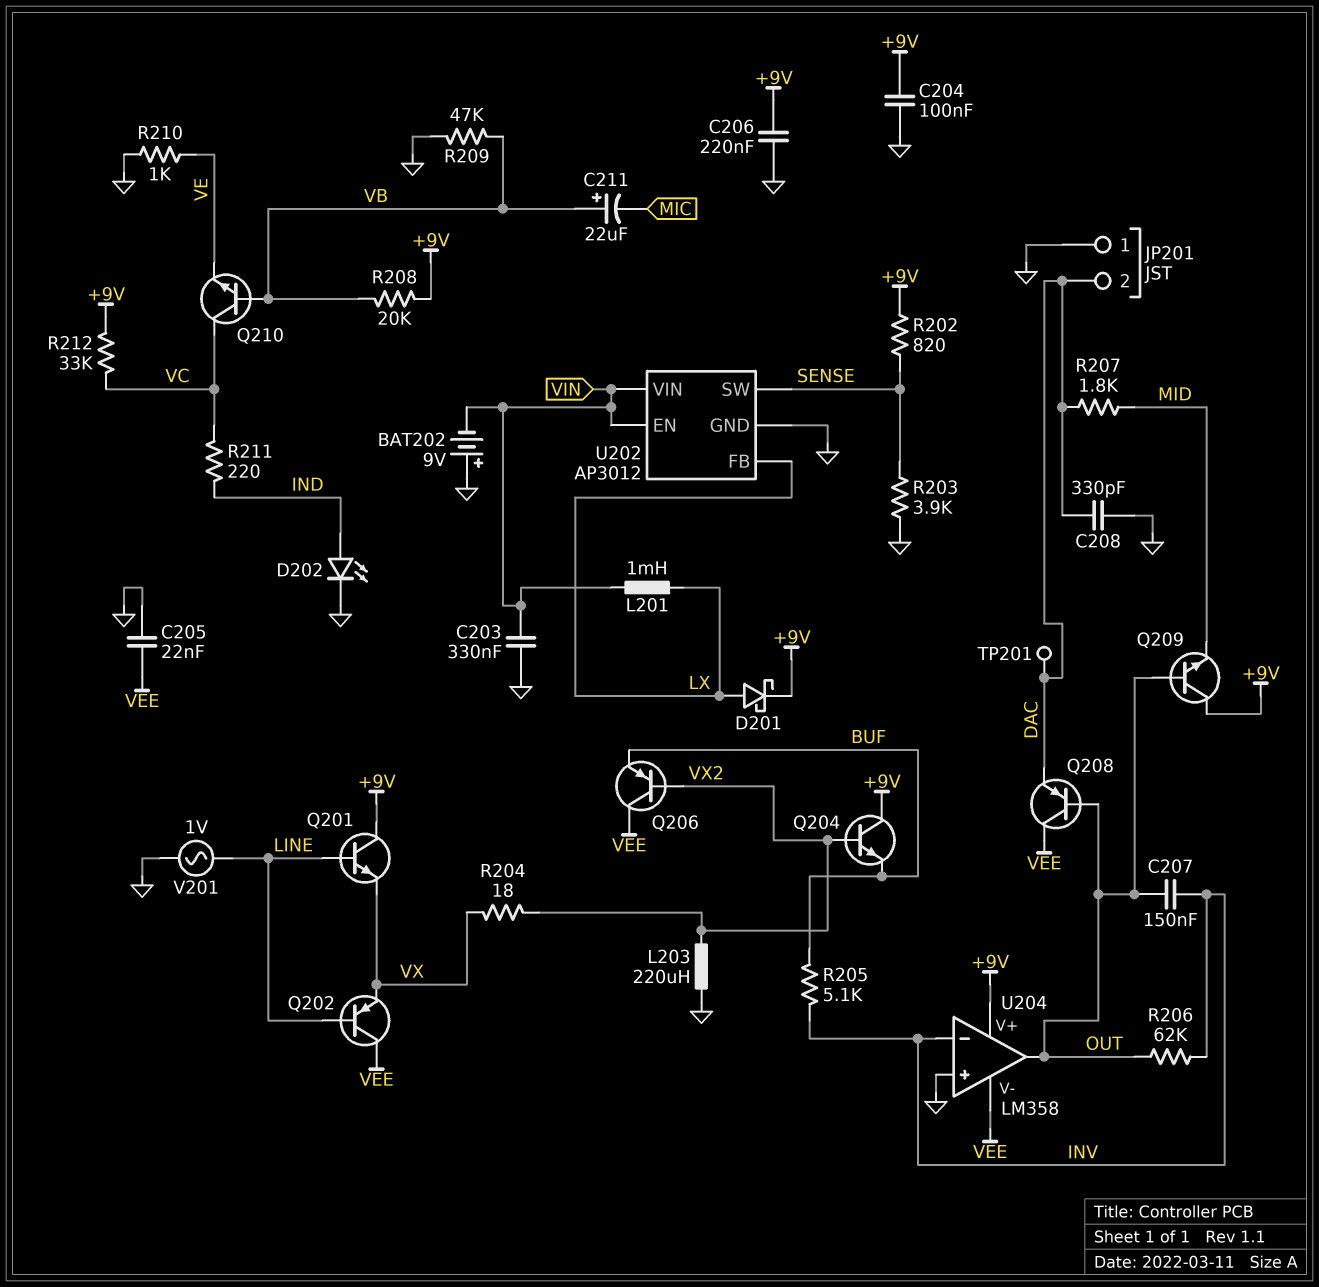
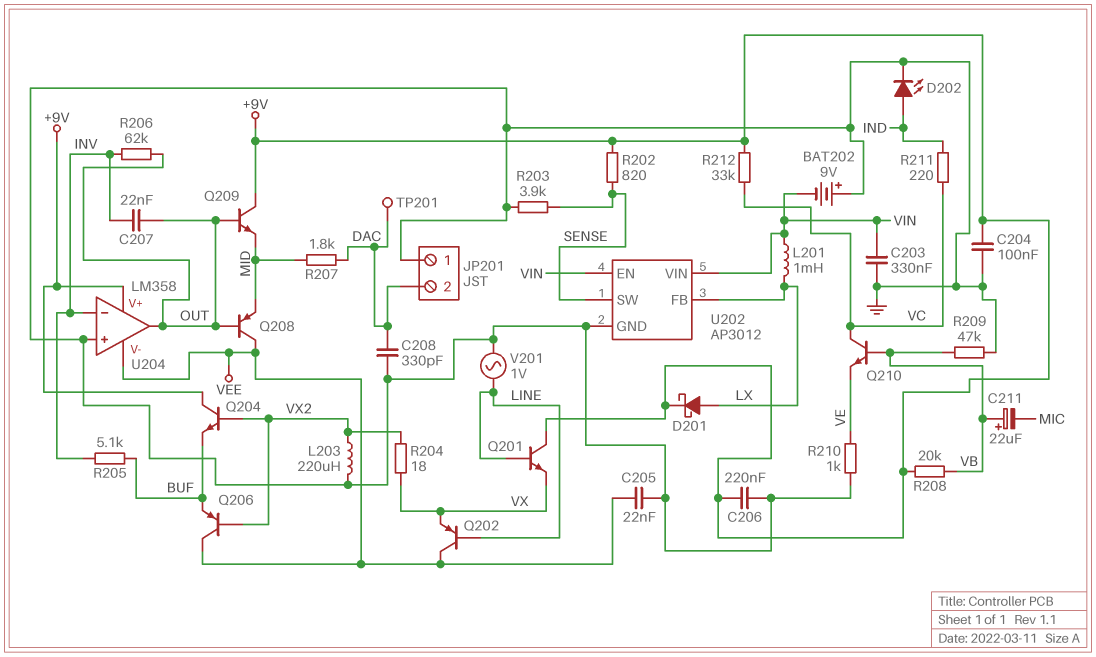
C207: 150nF (INV, OUT) -> 22nF (INV, OUT)
Q208: PNP (B OUT, C VEE, E DAC) -> PNP (B OUT, C VEE, E MID)

